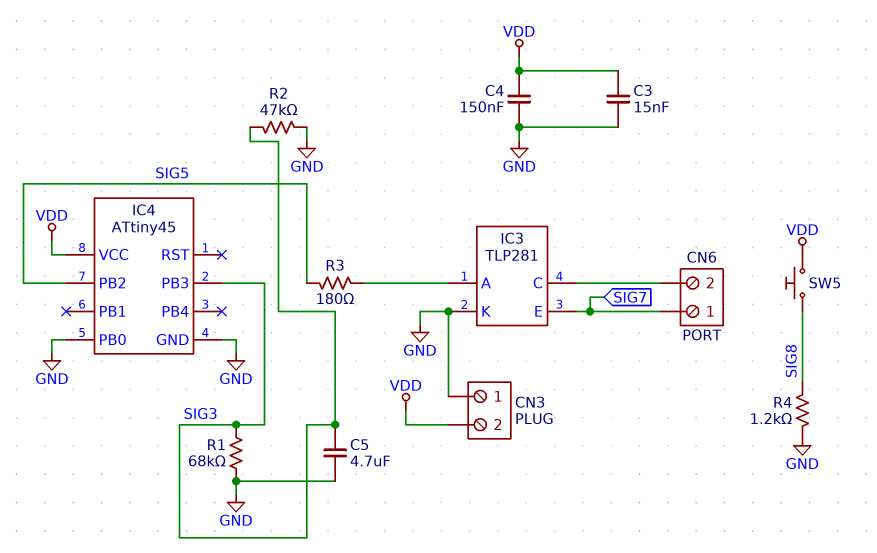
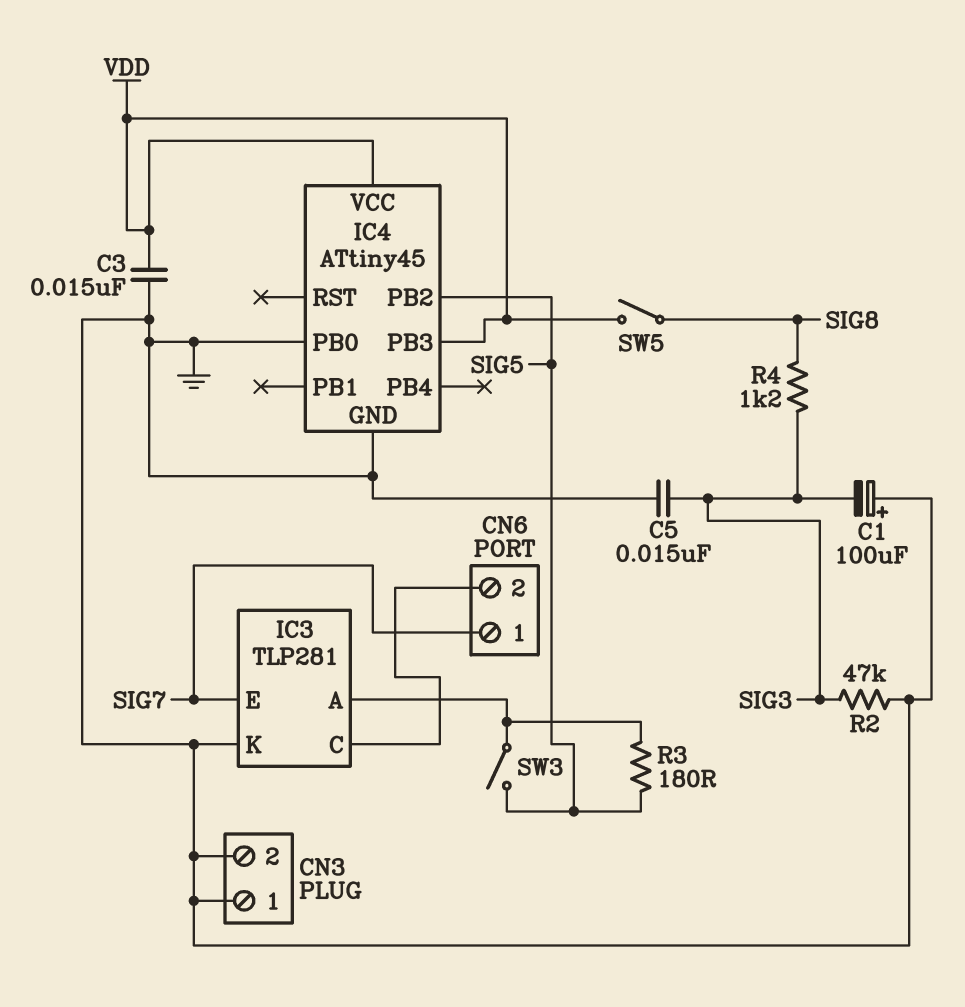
C1: none -> 100uF (plus GND, minus SIG3)
C4: 150nF (GND, VDD) -> none
C5: 4.7uF (GND, SIG3) -> 15nF (GND, SIG3)
CN3 pin 2: VDD -> GND
IC4 pin PB3: SIG3 -> VDD
R1: 68k (GND, SIG3) -> none
R4: 1.2k (GND, SIG8) -> 1.2k (SIG3, SIG8)
SW3: none -> switch (IC3/A, SIG5)
SW5: button (SIG8, VDD) -> switch (SIG8, VDD)

